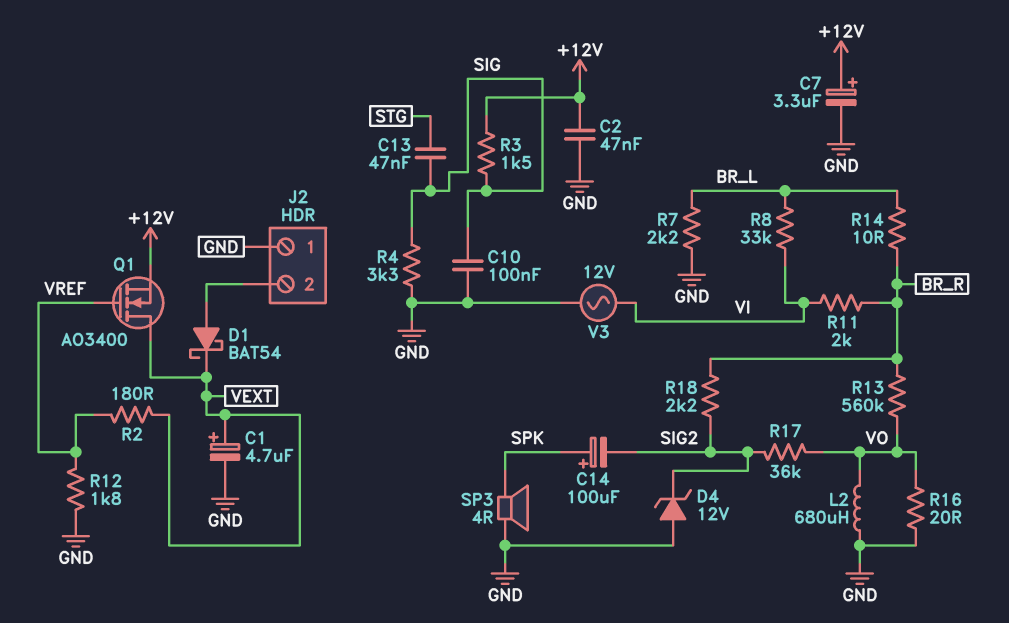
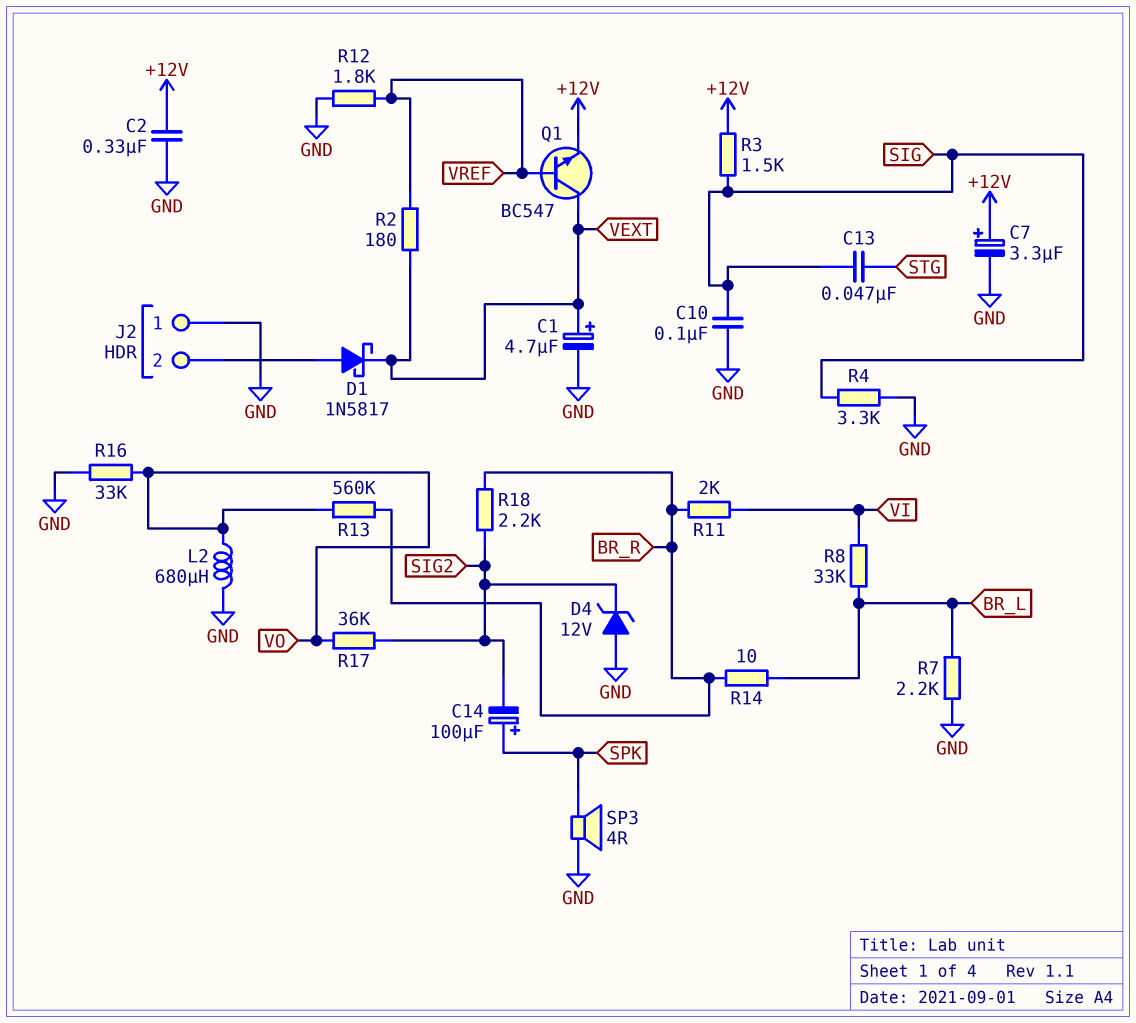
C2: 47nF (+12V, GND) -> 330nF (+12V, GND)
D1: schottky BAT54 (A J2/2, K VEXT) -> schottky 1N5817 (A J2/2, K VEXT)
Q1: NMOS AO3400 (G VREF, D VEXT, S +12V) -> NPN BC547 (B VREF, C VEXT, E +12V)
R16: 20 (GND, VO) -> 33k (GND, VO)
V3: AC 12V (GND, VI) -> none

